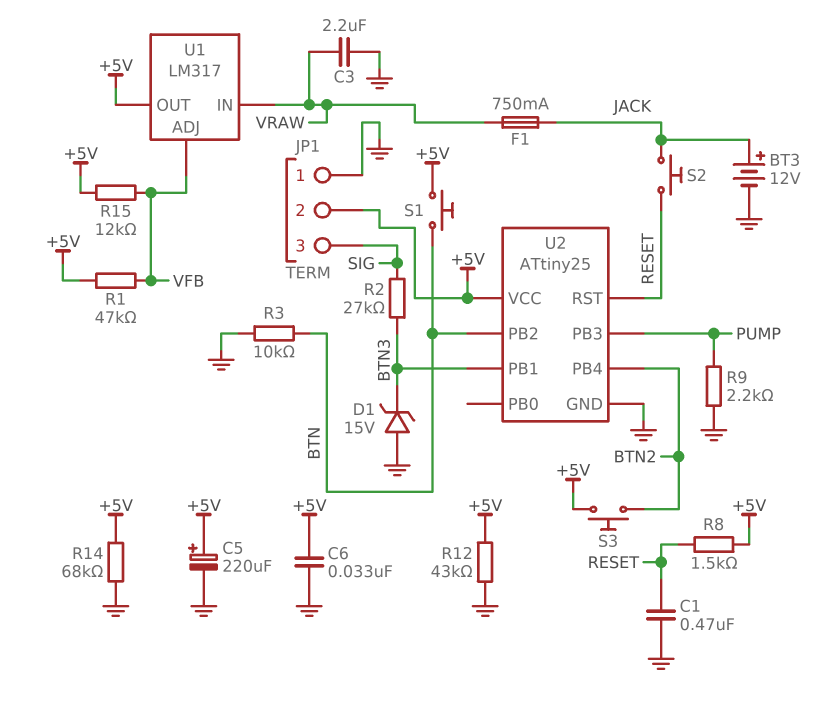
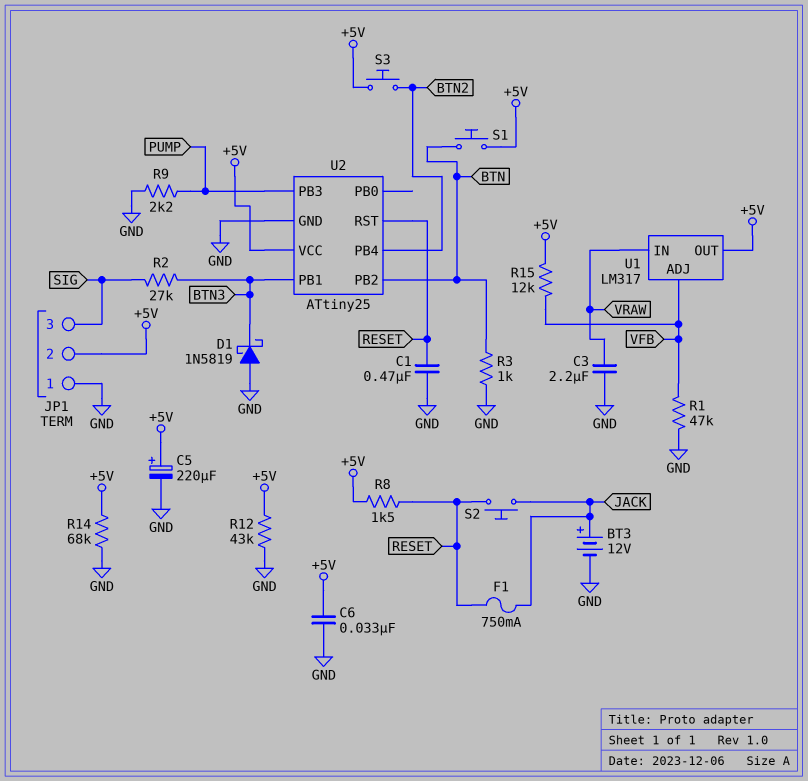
D1: zener 15V (A GND, K BTN3) -> schottky 1N5819 (A GND, K BTN3)
F1: 750mA (JACK, VRAW) -> 750mA (JACK, RESET)
R1: 47k (+5V, VFB) -> 47k (GND, VFB)
R3: 10k (BTN, GND) -> 1k (BTN, GND)

